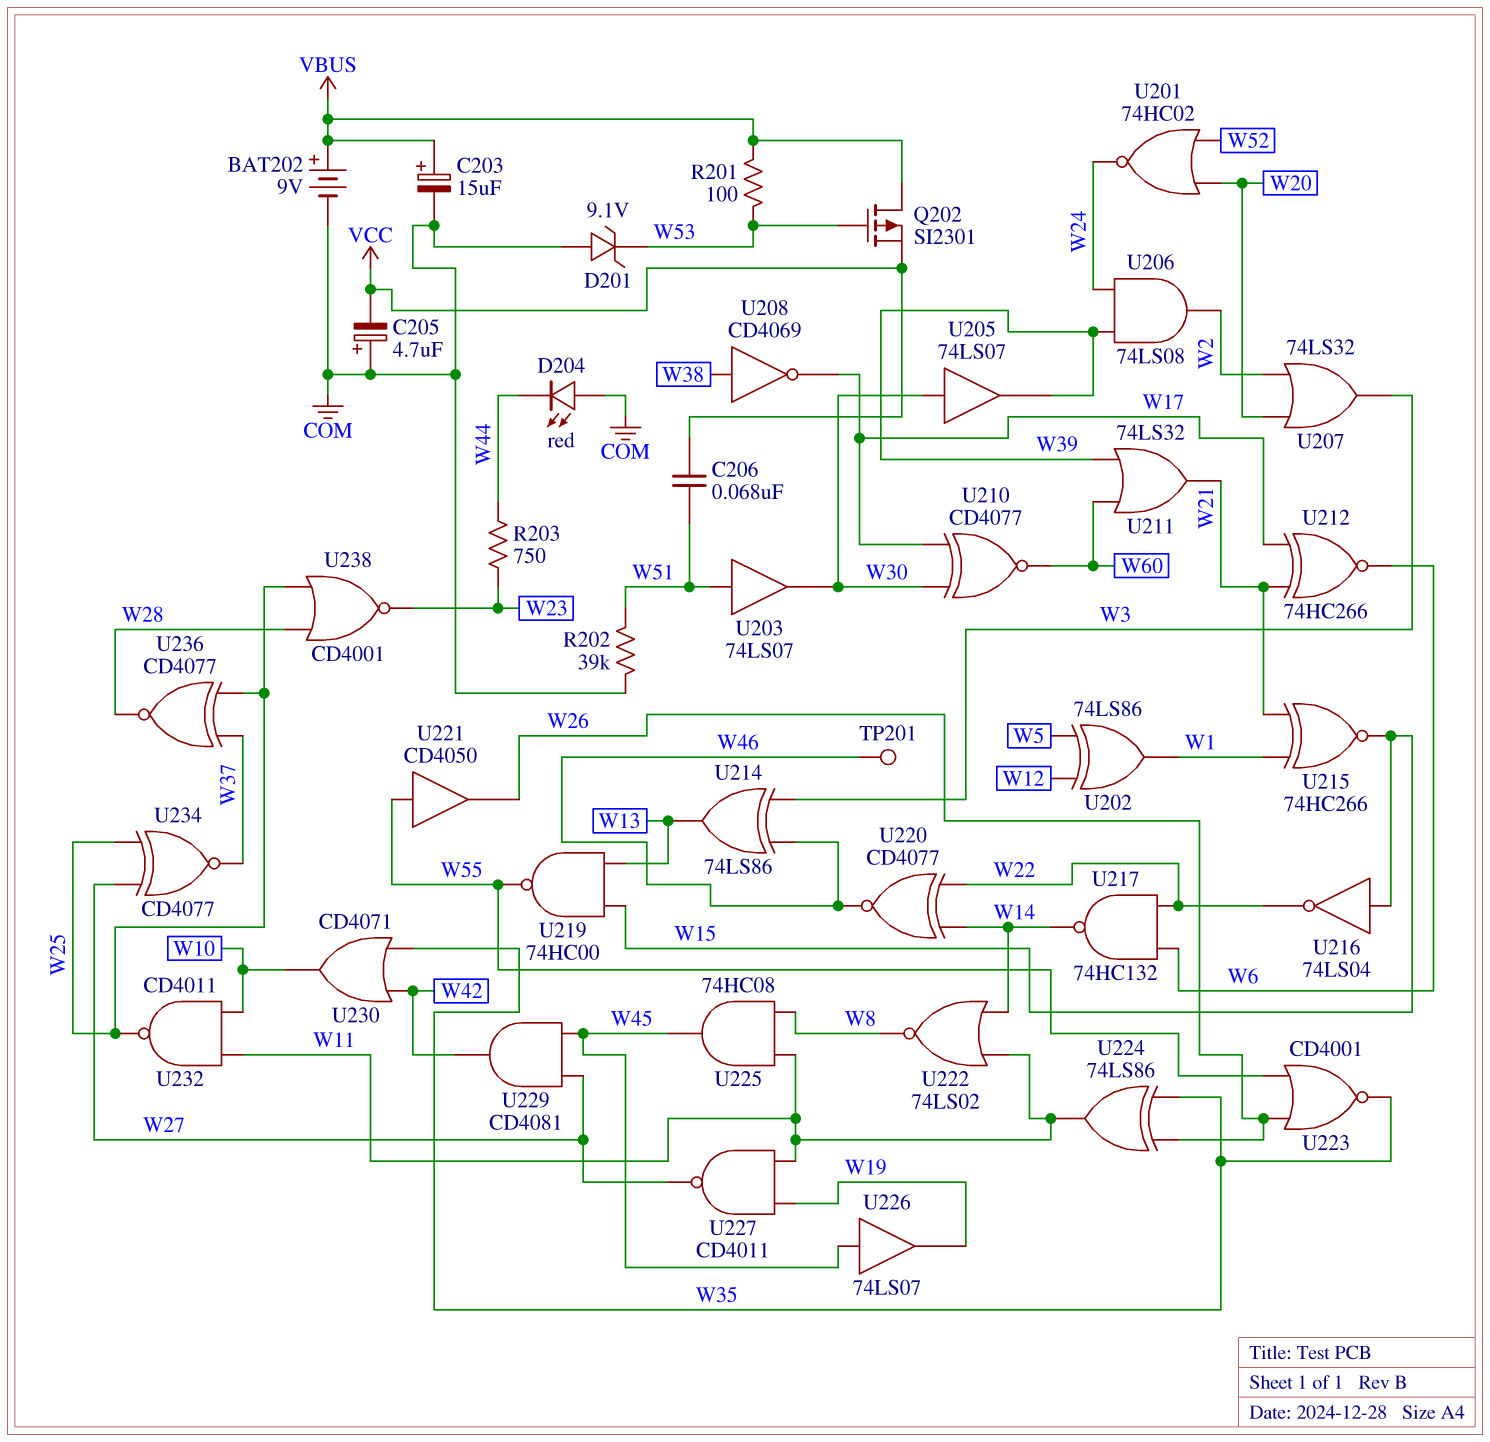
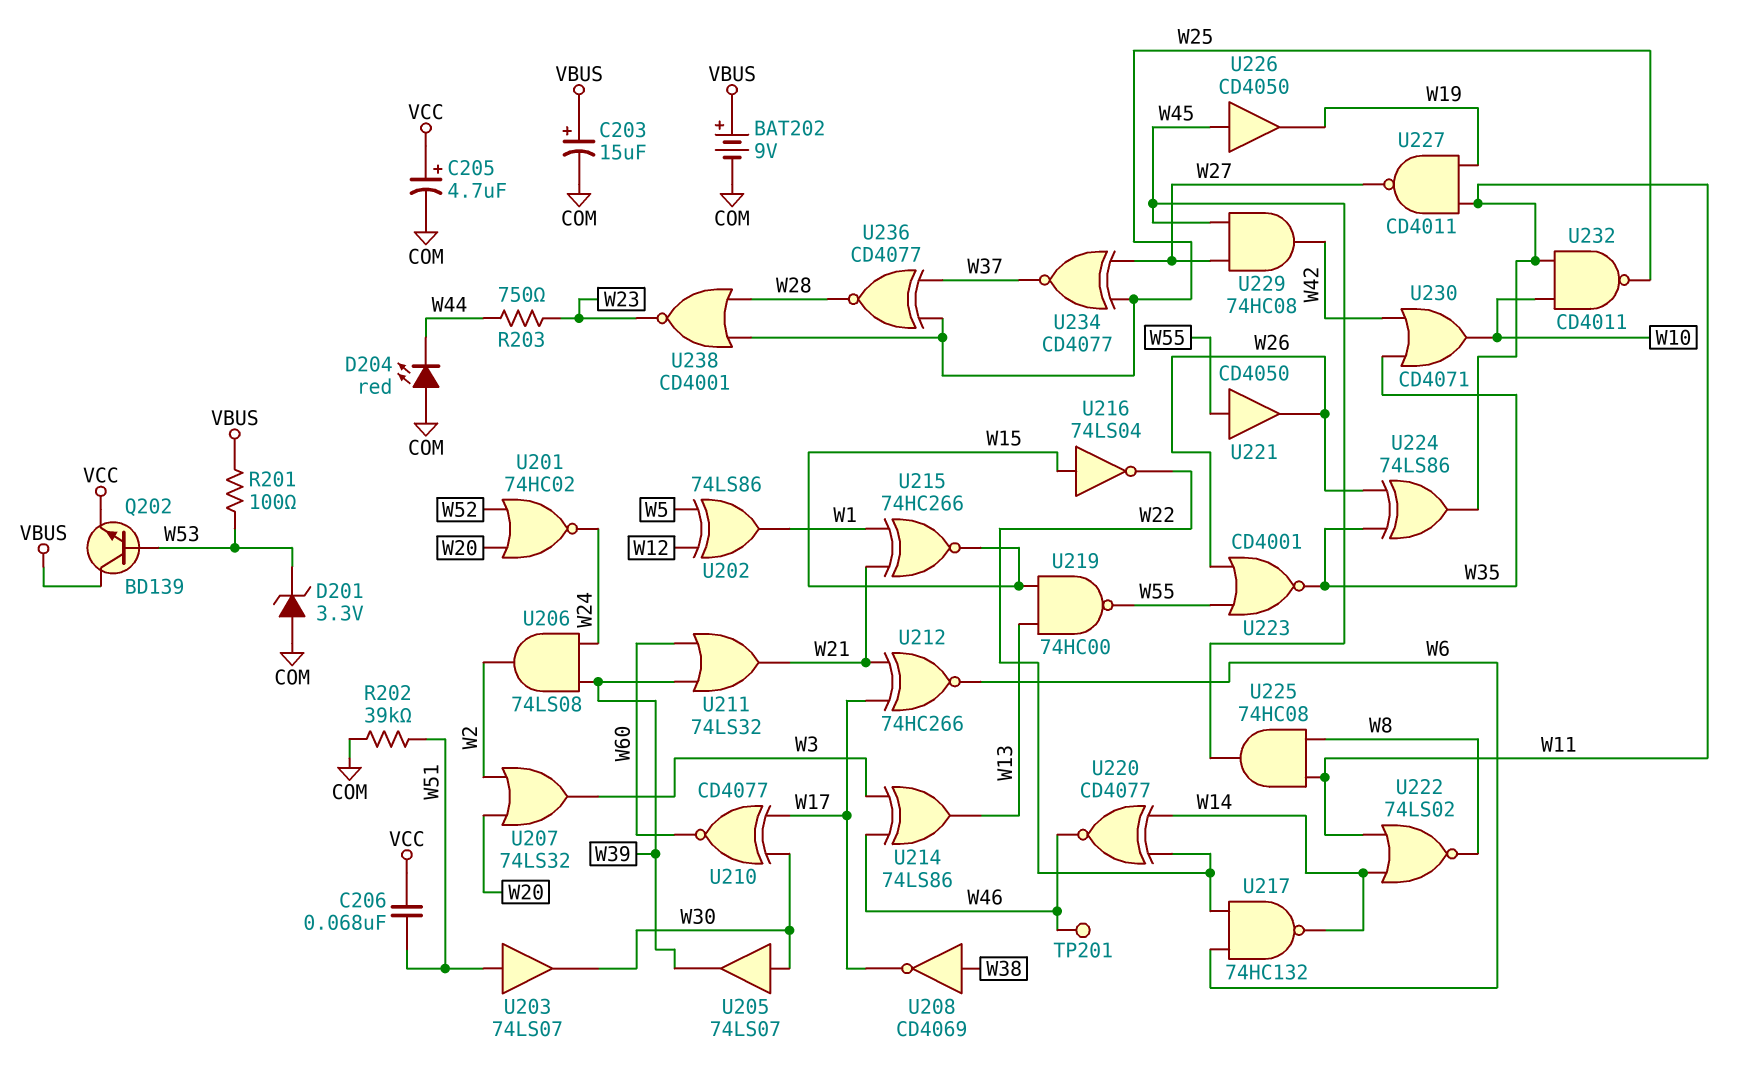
C205: 4.7uF (plus COM, minus VCC) -> 4.7uF (plus VCC, minus COM)
D201: zener 9.1V (A COM, K W53) -> zener 3.3V (A COM, K W53)
Q202: PMOS SI2301 (G W53, D VBUS, S VCC) -> NPN BD139 (B W53, C VBUS, E VCC)
U226: buffer 74LS07 (in W45, out W19) -> buffer CD4050 (in W45, out W19)
U229: AND CD4081 (in W27, in W45, out W42) -> AND 74HC08 (in W27, in W45, out W42)

